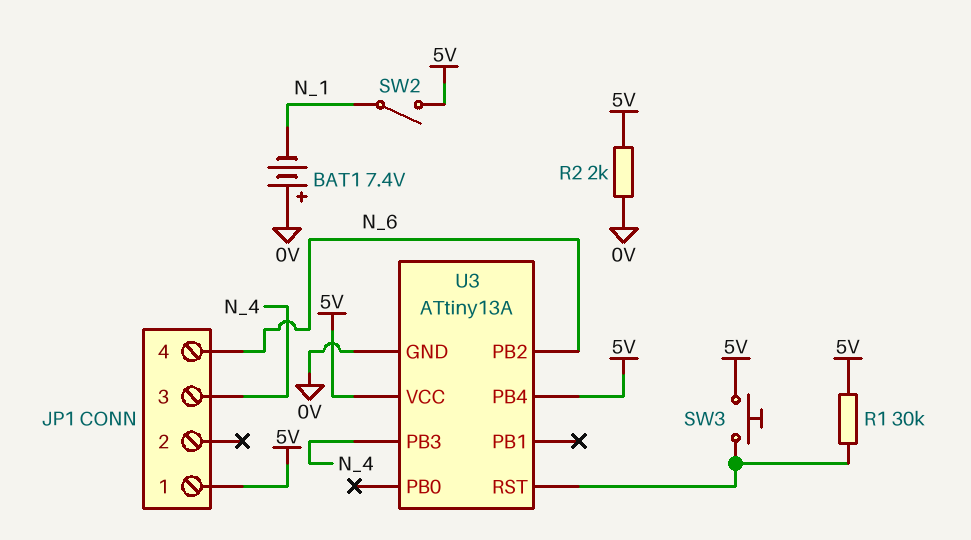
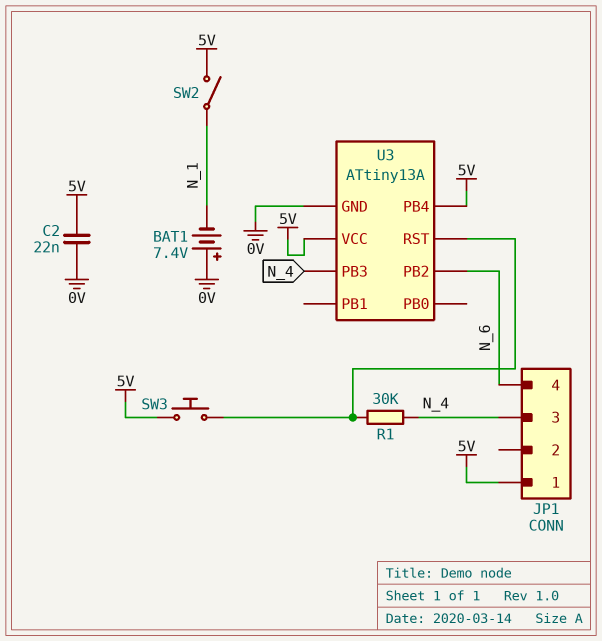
C2: none -> 22nF (0V, 5V)
R1: 30k (5V, U3/RST) -> 30k (N_4, U3/RST)
R2: 2k (0V, 5V) -> none

